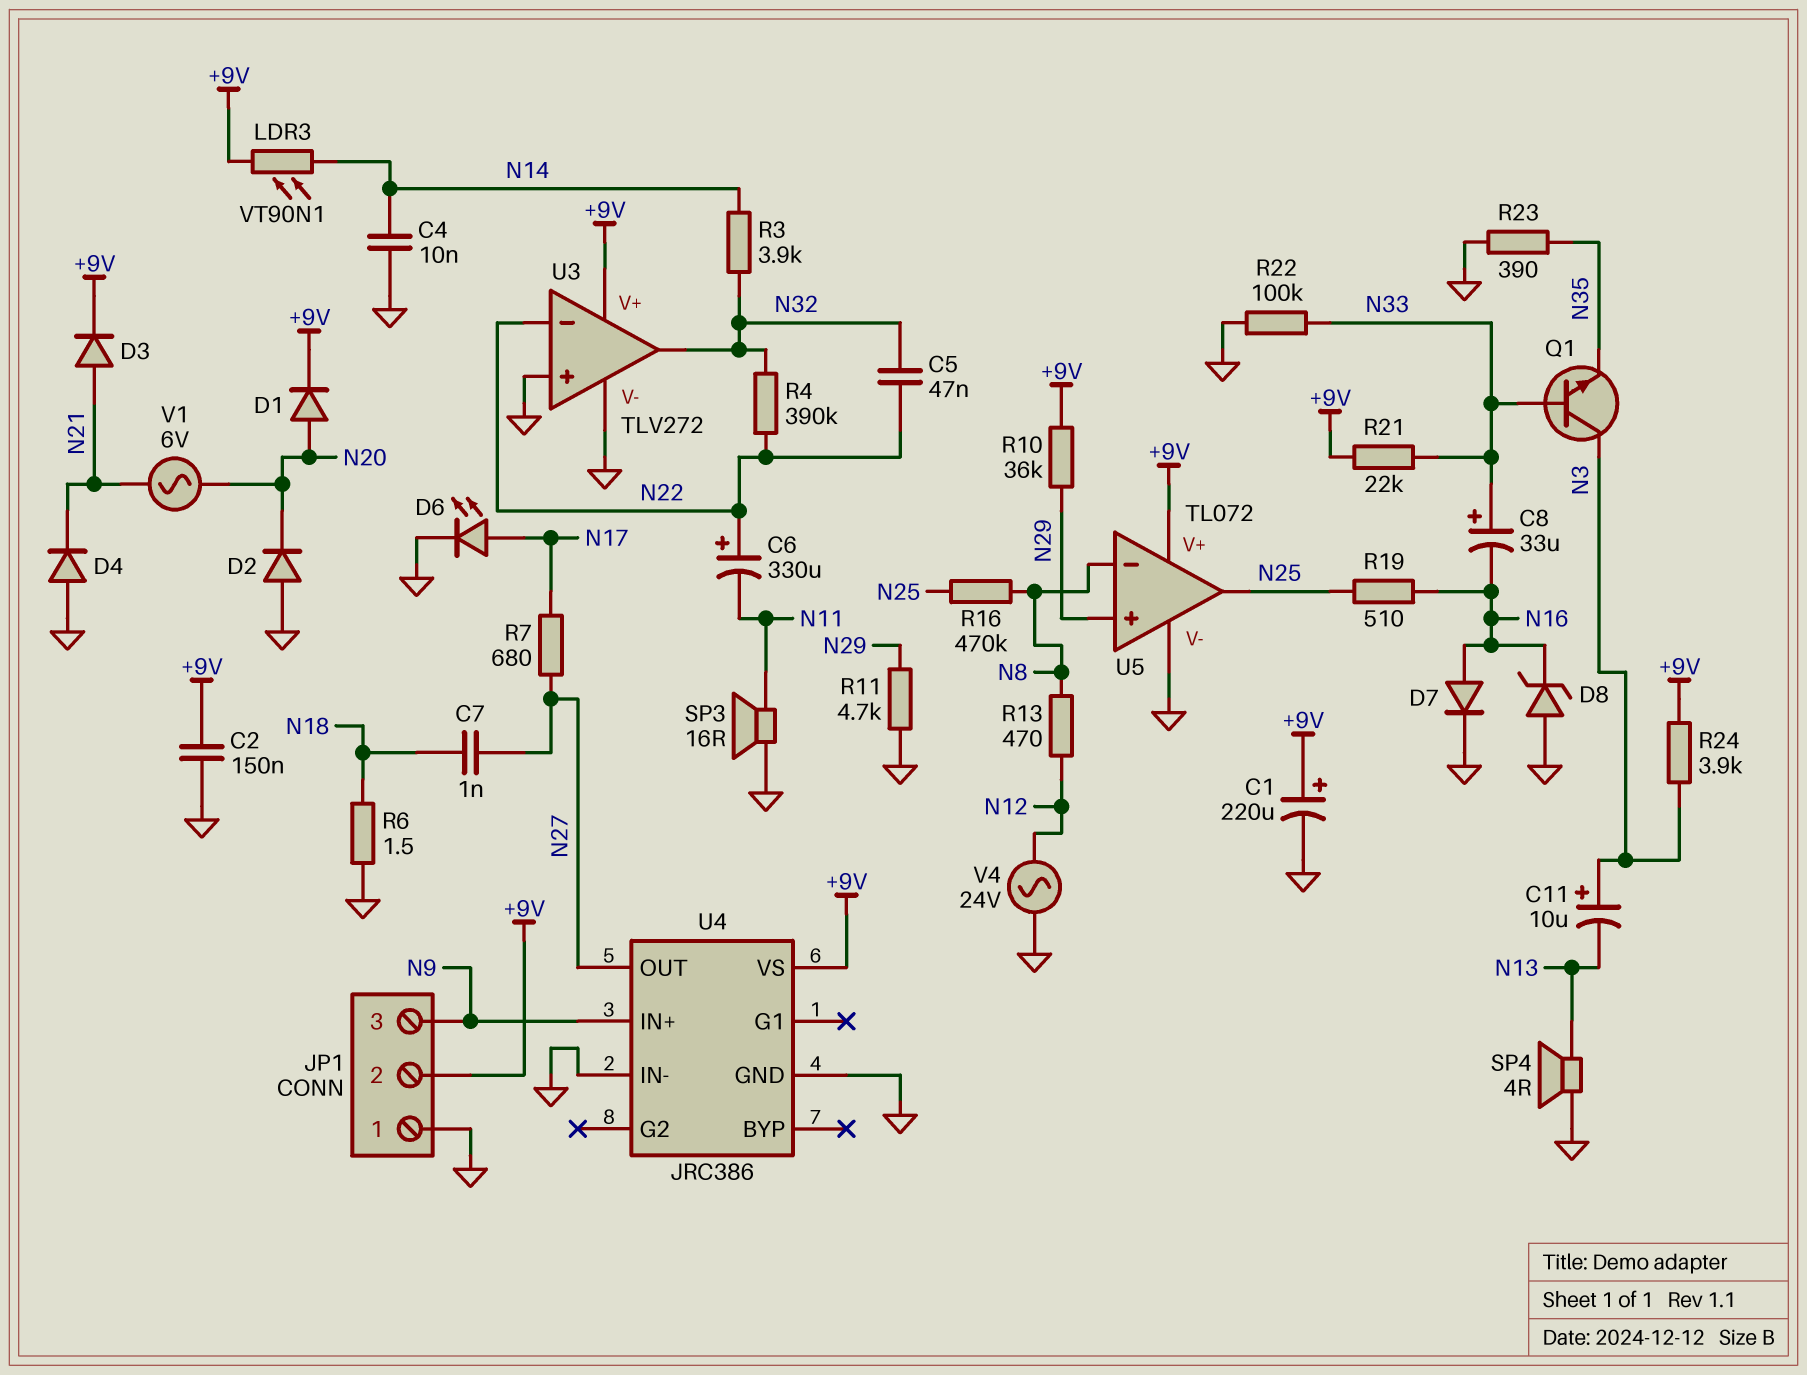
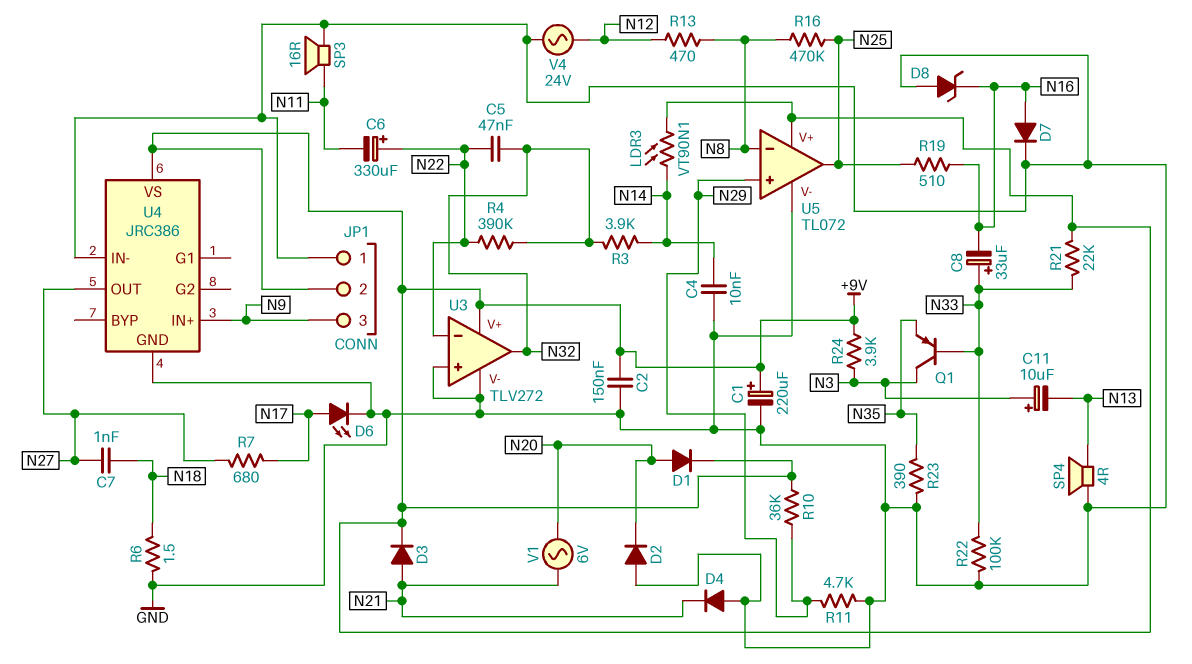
Q1: NPN (B N33, C N3, E N35) -> PNP (B N33, C N3, E N35)

